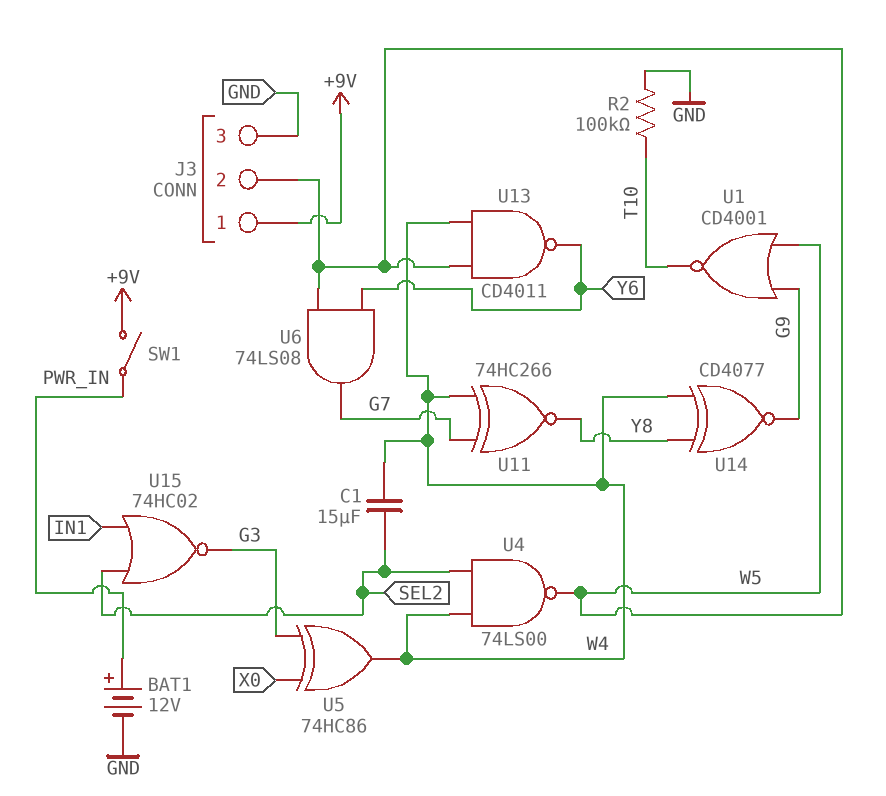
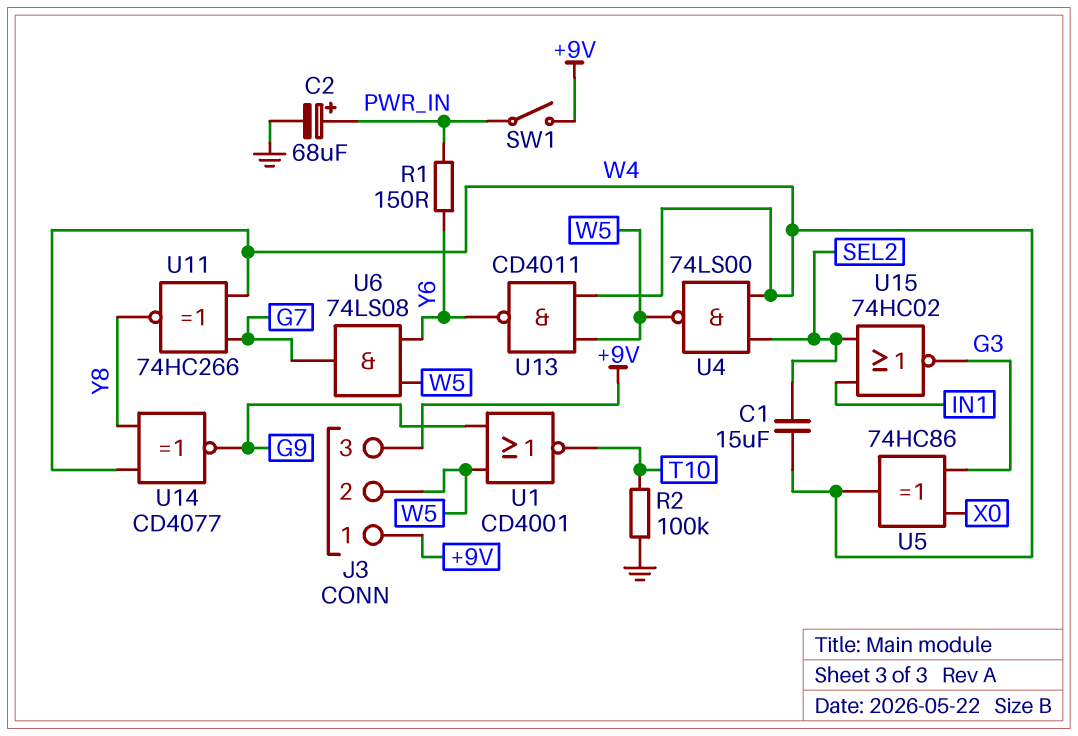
BAT1: 12V (plus PWR_IN, minus GND) -> none
C2: none -> 68uF (plus PWR_IN, minus GND)
J3 pin 3: GND -> +9V
R1: none -> 150 (PWR_IN, Y6)

